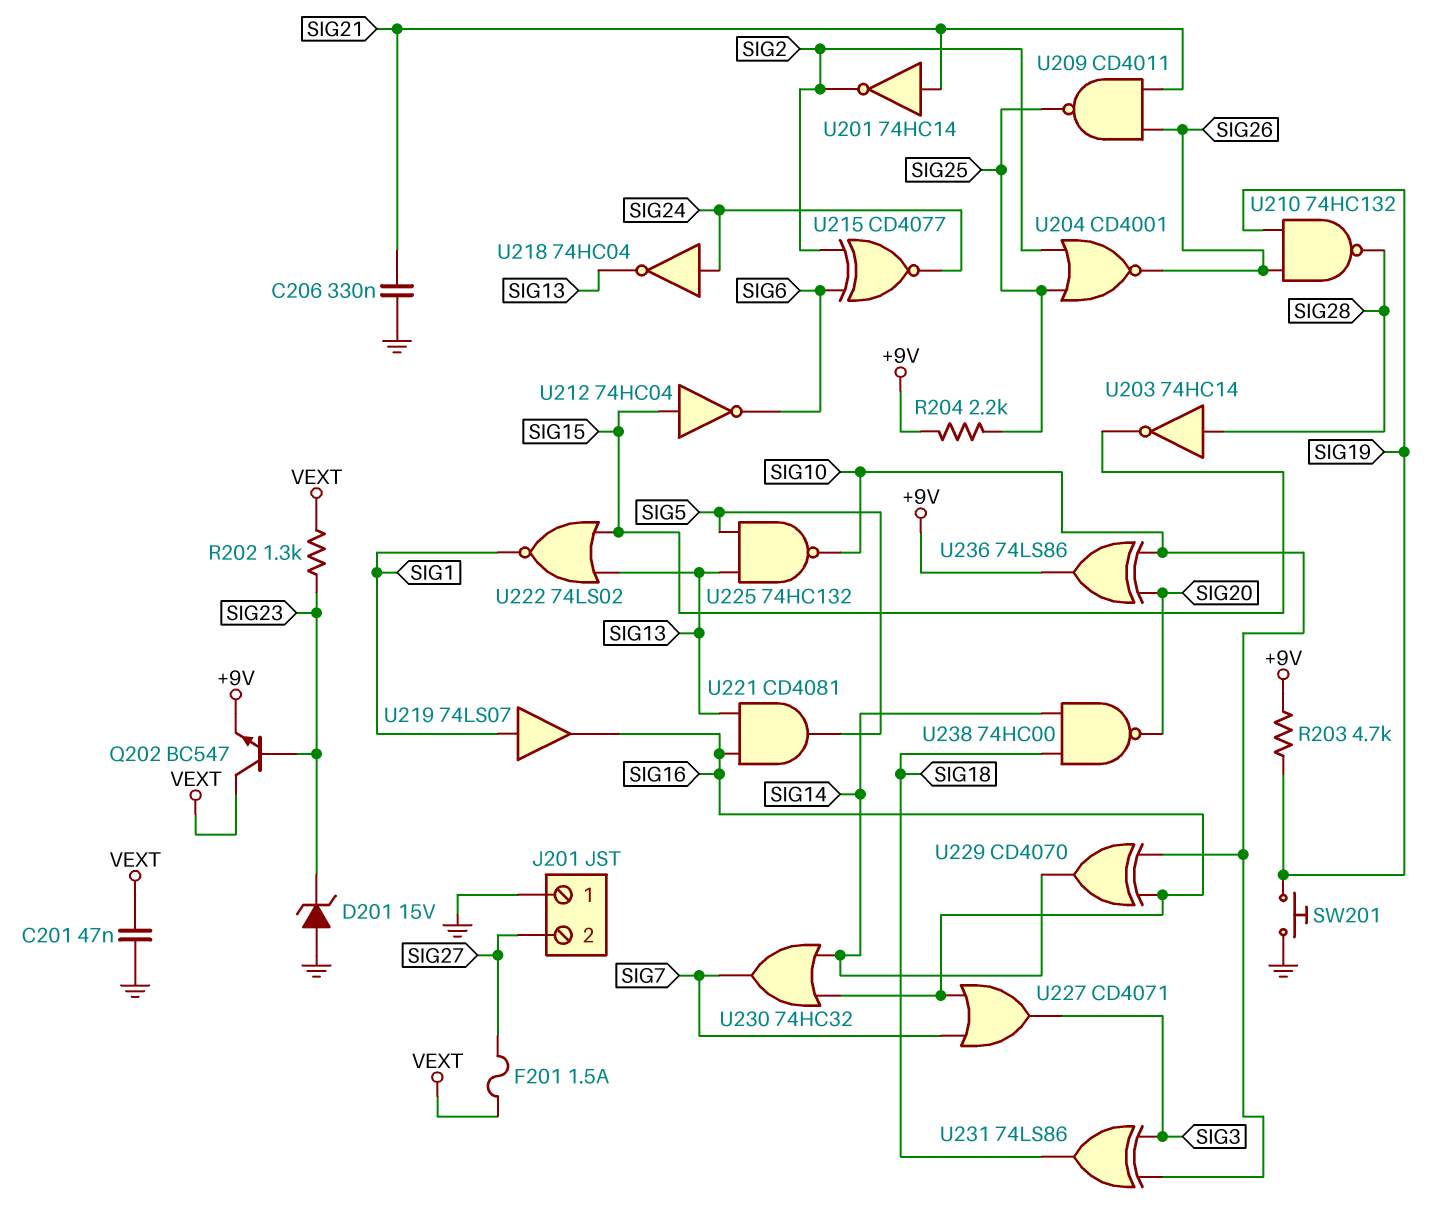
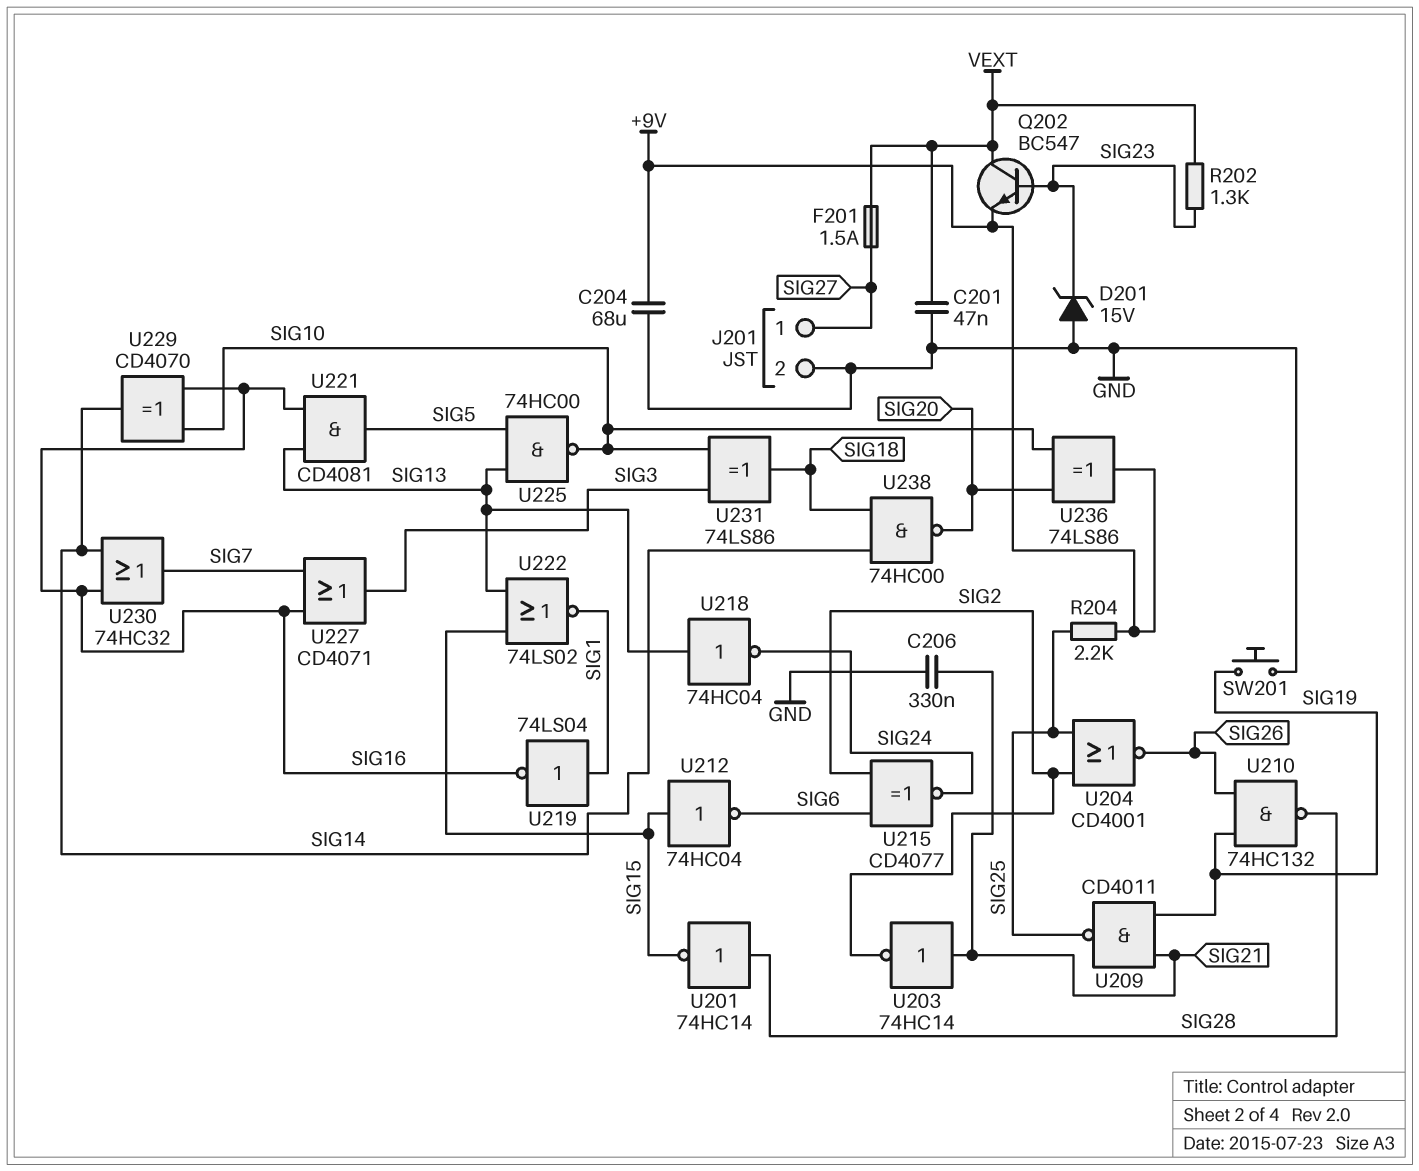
C204: none -> 68uF (+9V, GND)
J201 pin 1: GND -> SIG27
J201 pin 2: SIG27 -> GND
R203: 4.7k (+9V, SIG19) -> none
U201: NOT 74HC14 (in SIG21, out SIG2) -> NOT 74HC14 (in SIG28, out SIG15)
U203: NOT 74HC14 (in SIG28, out SIG15) -> NOT 74HC14 (in SIG21, out SIG2)
U209: NAND CD4011 (in SIG21, in SIG26, out SIG25) -> NAND CD4011 (in SIG19, in SIG21, out SIG25)
U218: NOT 74HC04 (in SIG24, out SIG13) -> NOT 74HC04 (in SIG13, out SIG24)
U219: buffer 74LS07 (in SIG1, out SIG16) -> NOT 74LS04 (in SIG1, out SIG16)
U225: NAND 74HC132 (in SIG5, in SIG13, out SIG10) -> NAND 74HC00 (in SIG5, in SIG13, out SIG10)

